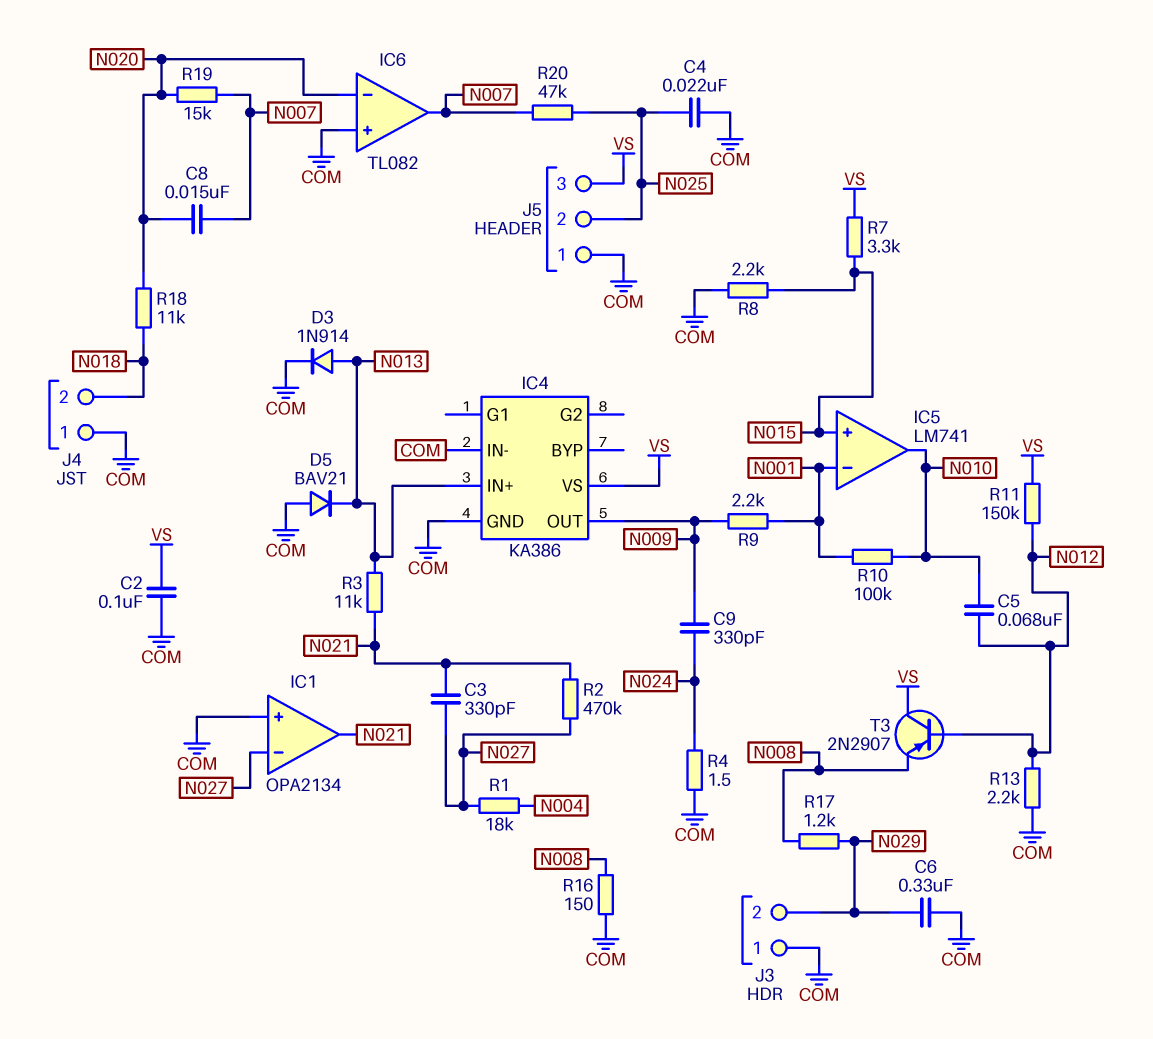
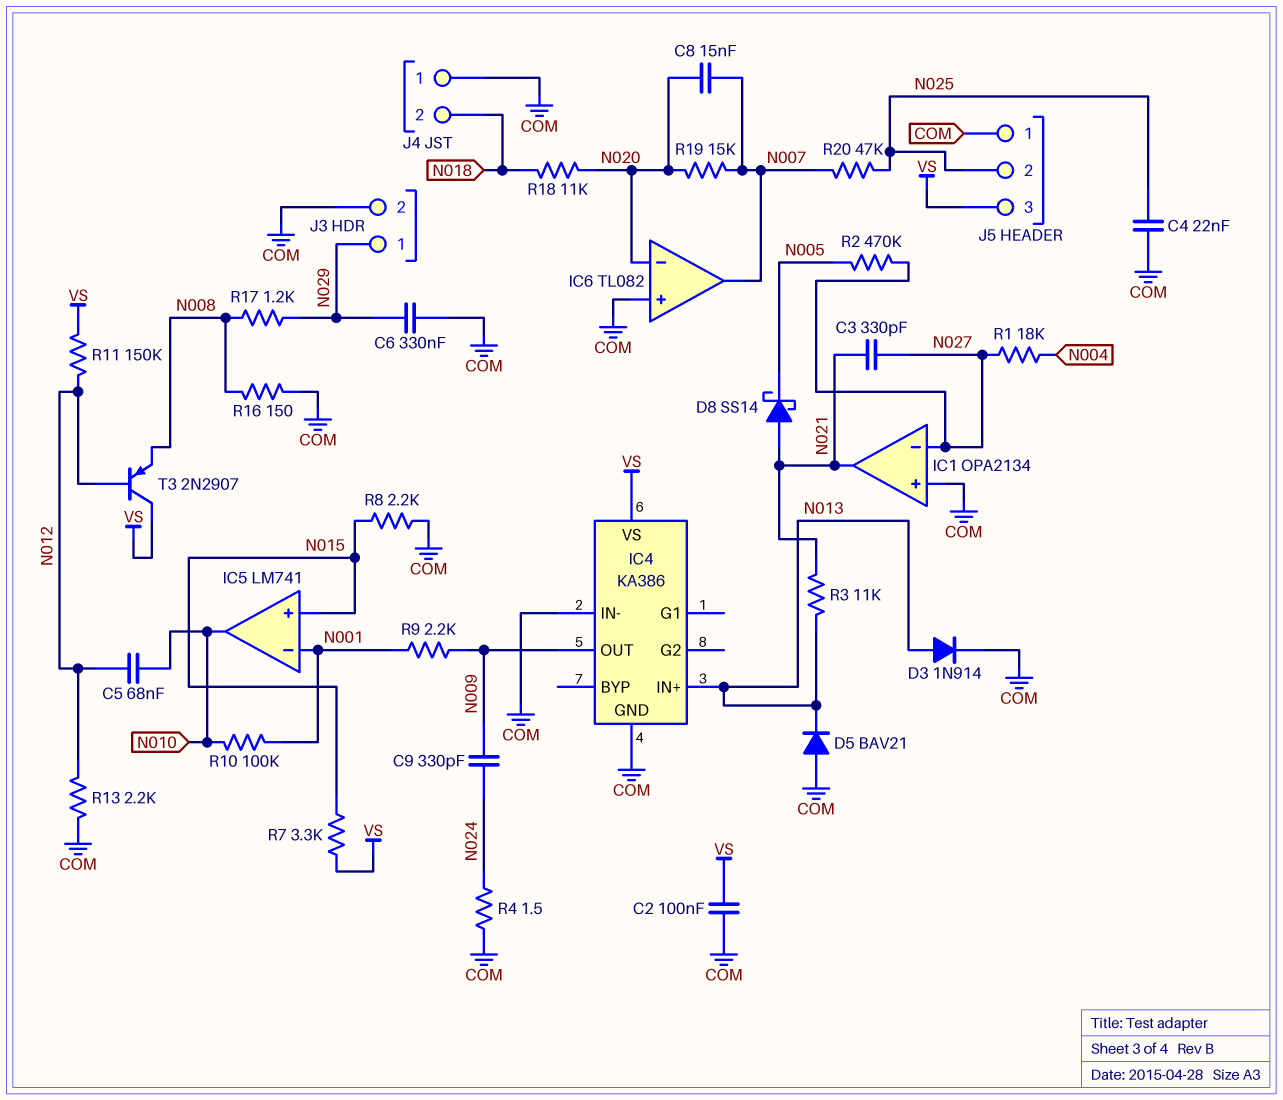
D8: none -> schottky SS14 (A N021, K N005)
J3 pin 1: COM -> N029
J3 pin 2: N029 -> COM
R2: 470k (N021, N027) -> 470k (N005, N027)

